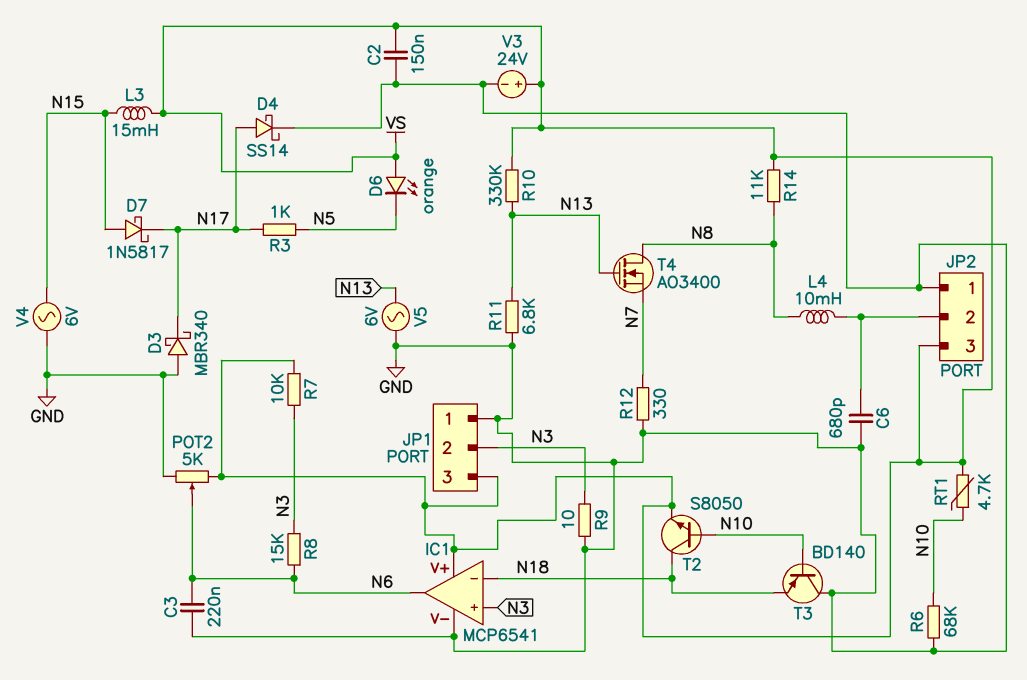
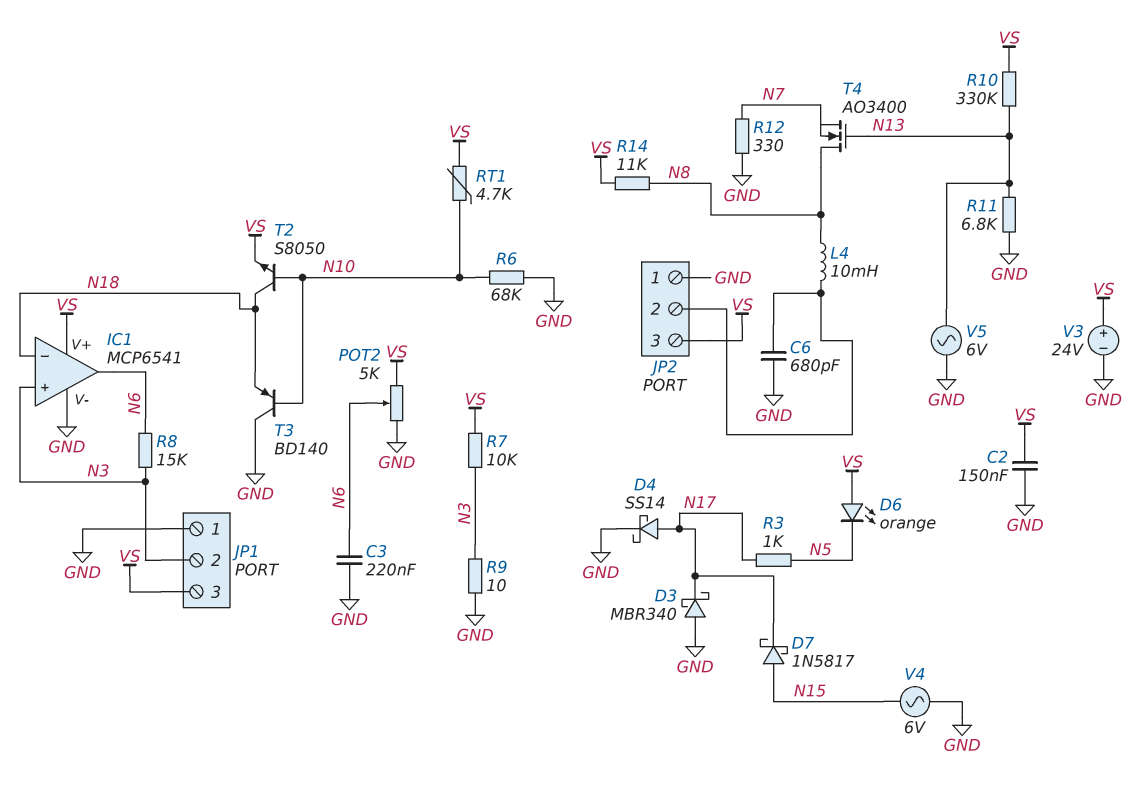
L3: 15mH (N15, VS) -> none

